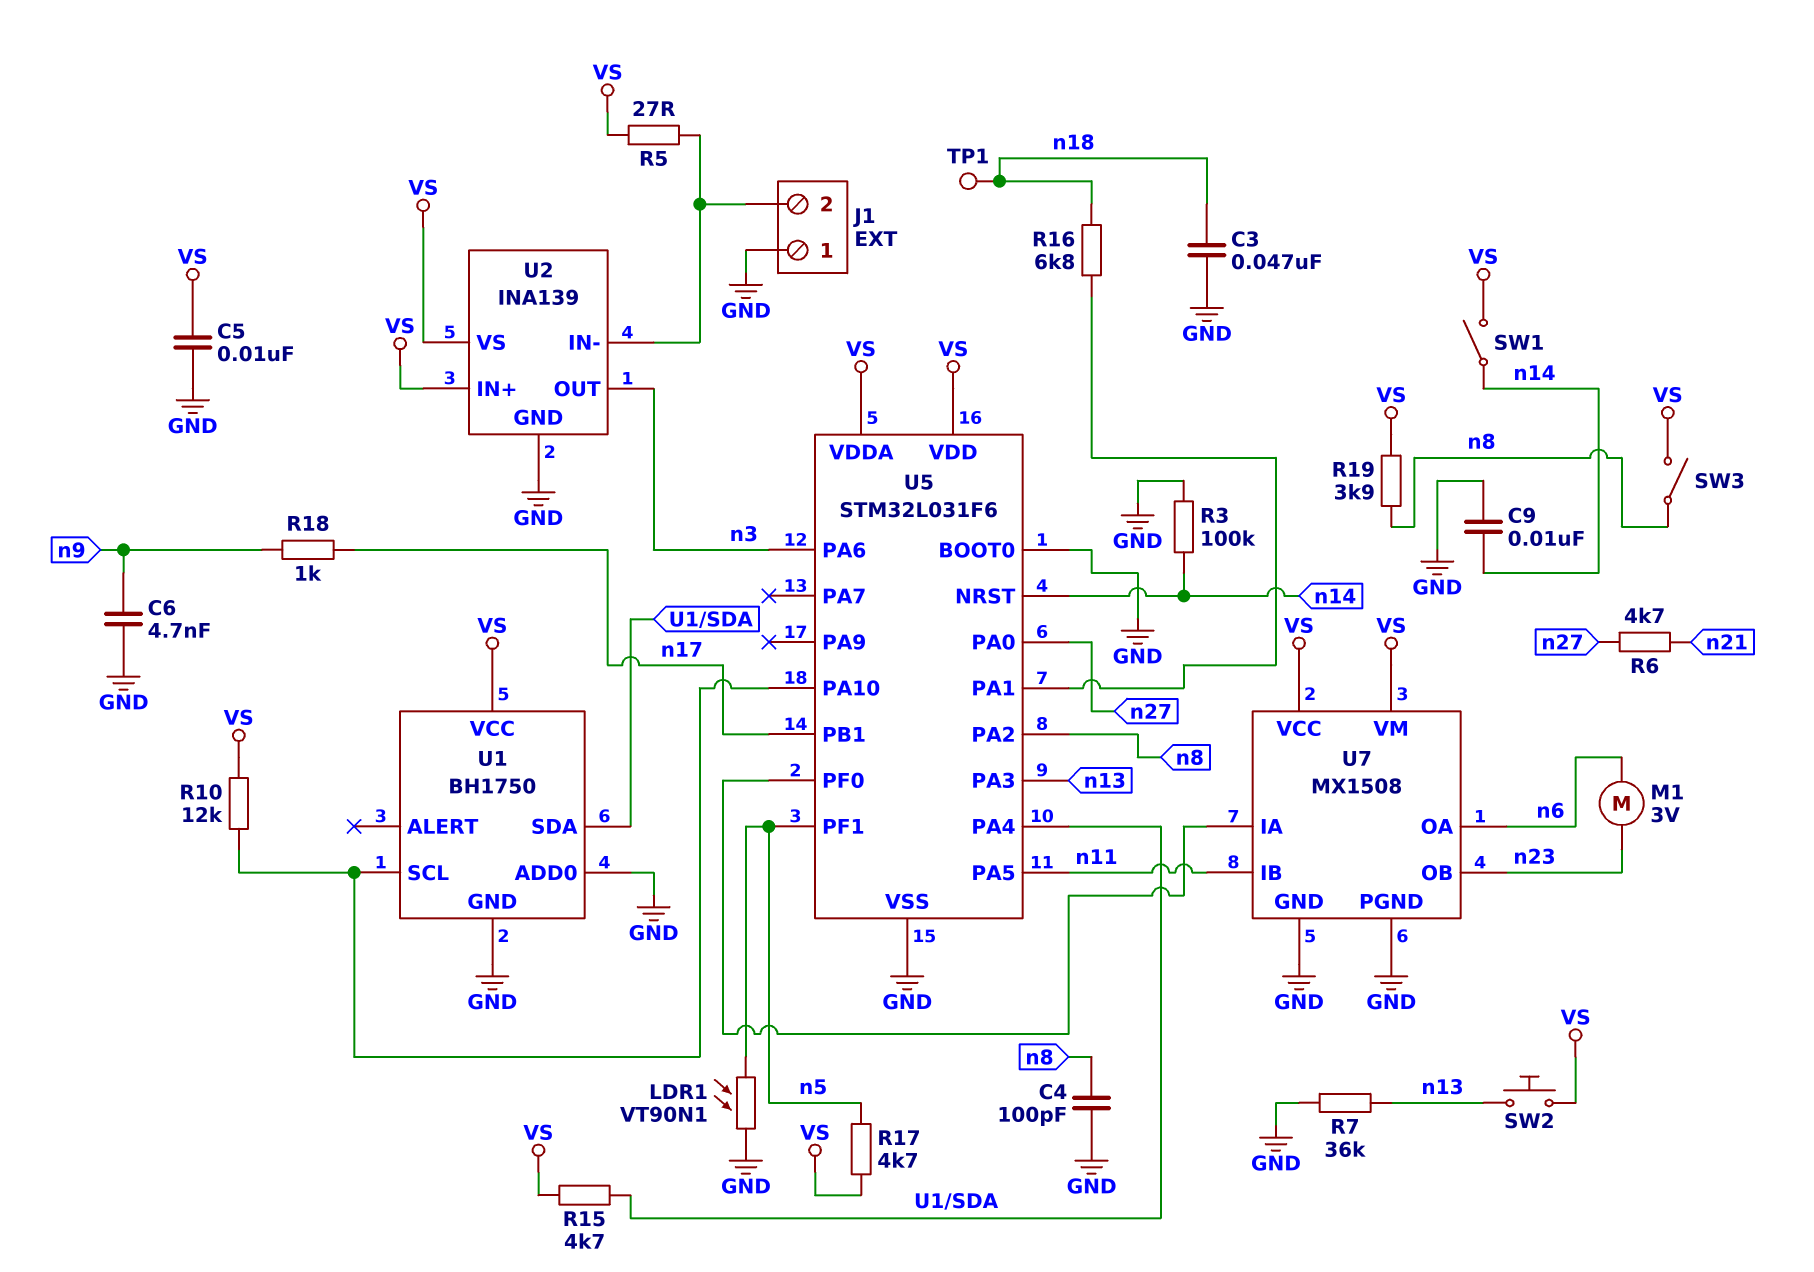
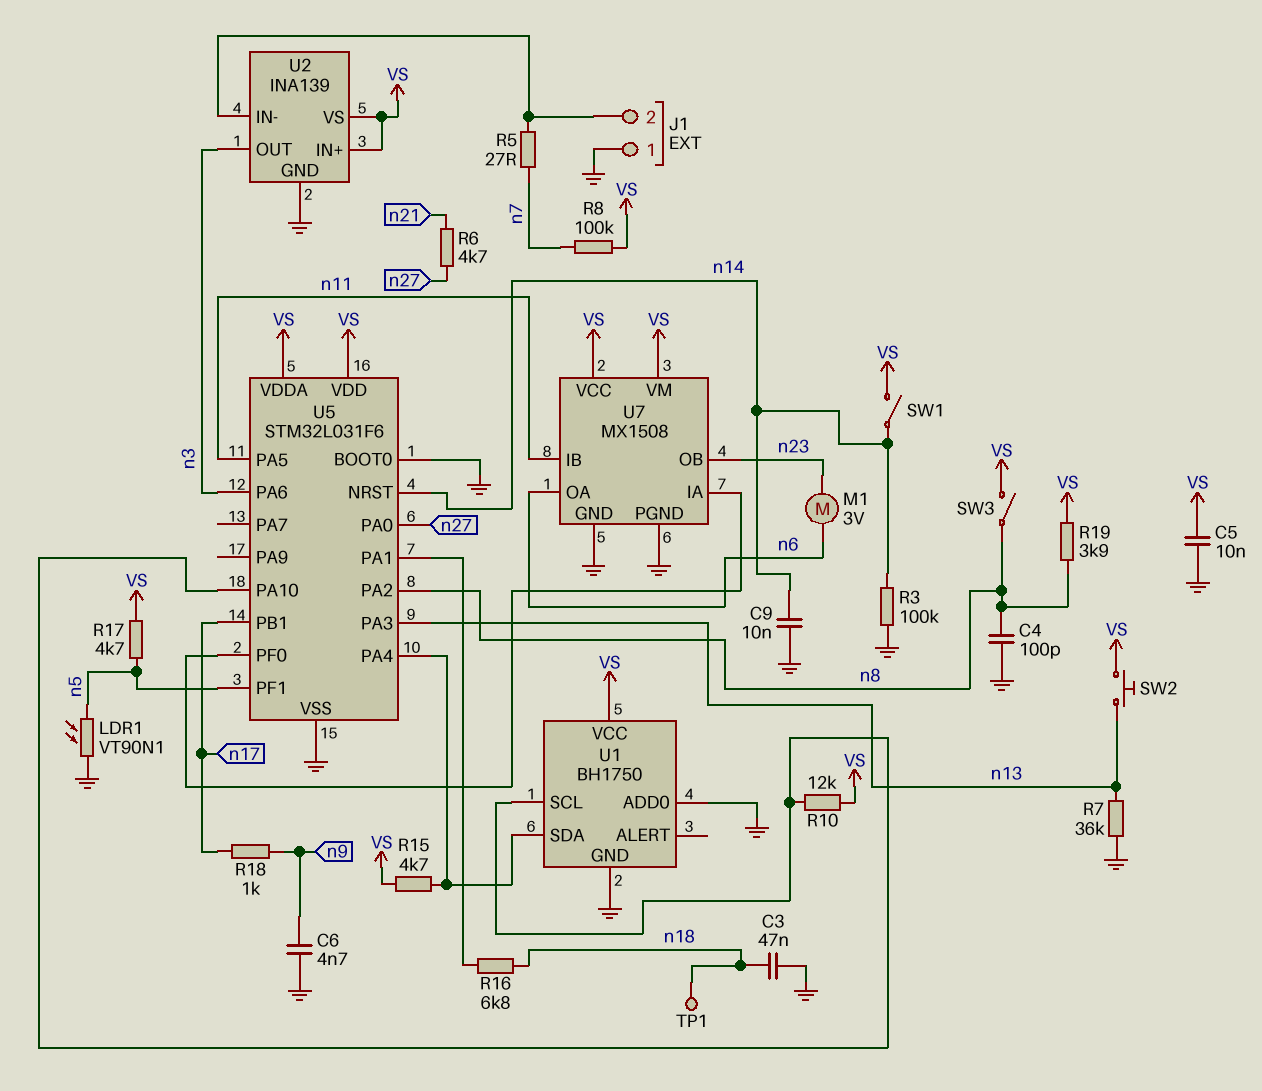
R5: 27 (J1/2, VS) -> 27 (J1/2, n7)
R8: none -> 100k (VS, n7)

